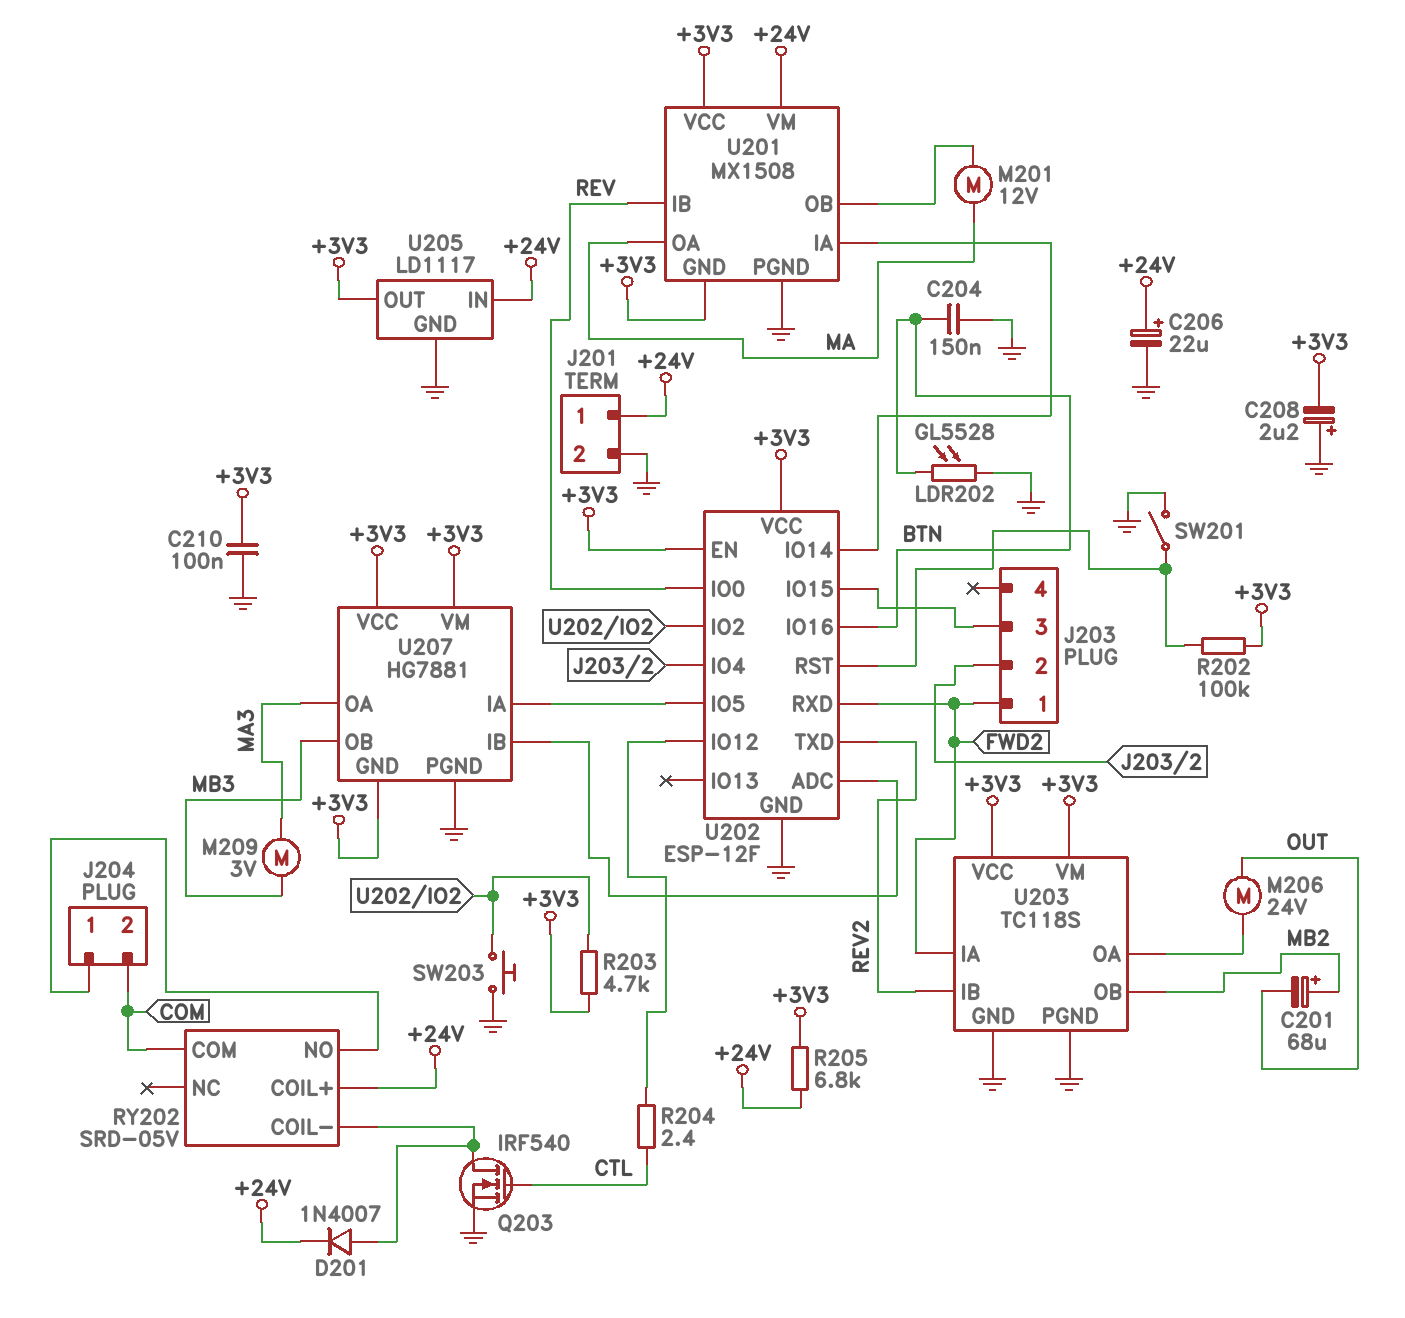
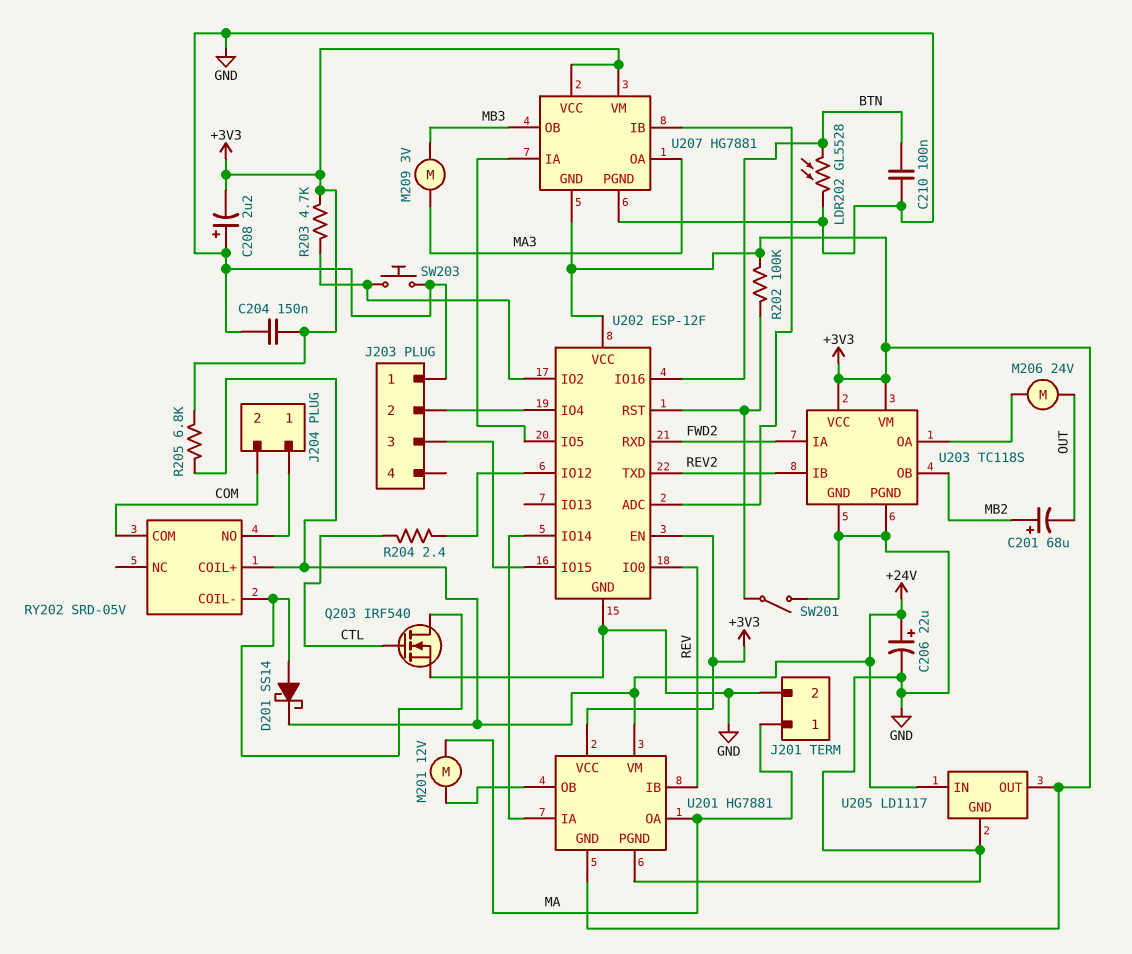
C204: 150nF (BTN, GND) -> 150nF (+3V3, GND)
C210: 100nF (+3V3, GND) -> 100nF (BTN, GND)
D201: diode 1N4007 (A RY202/COIL-, K +24V) -> schottky SS14 (A RY202/COIL-, K +24V)
J201 pin 1: +24V -> MA
J203 pin 1: FWD2 -> GND
U201: MX1508 -> HG7881

